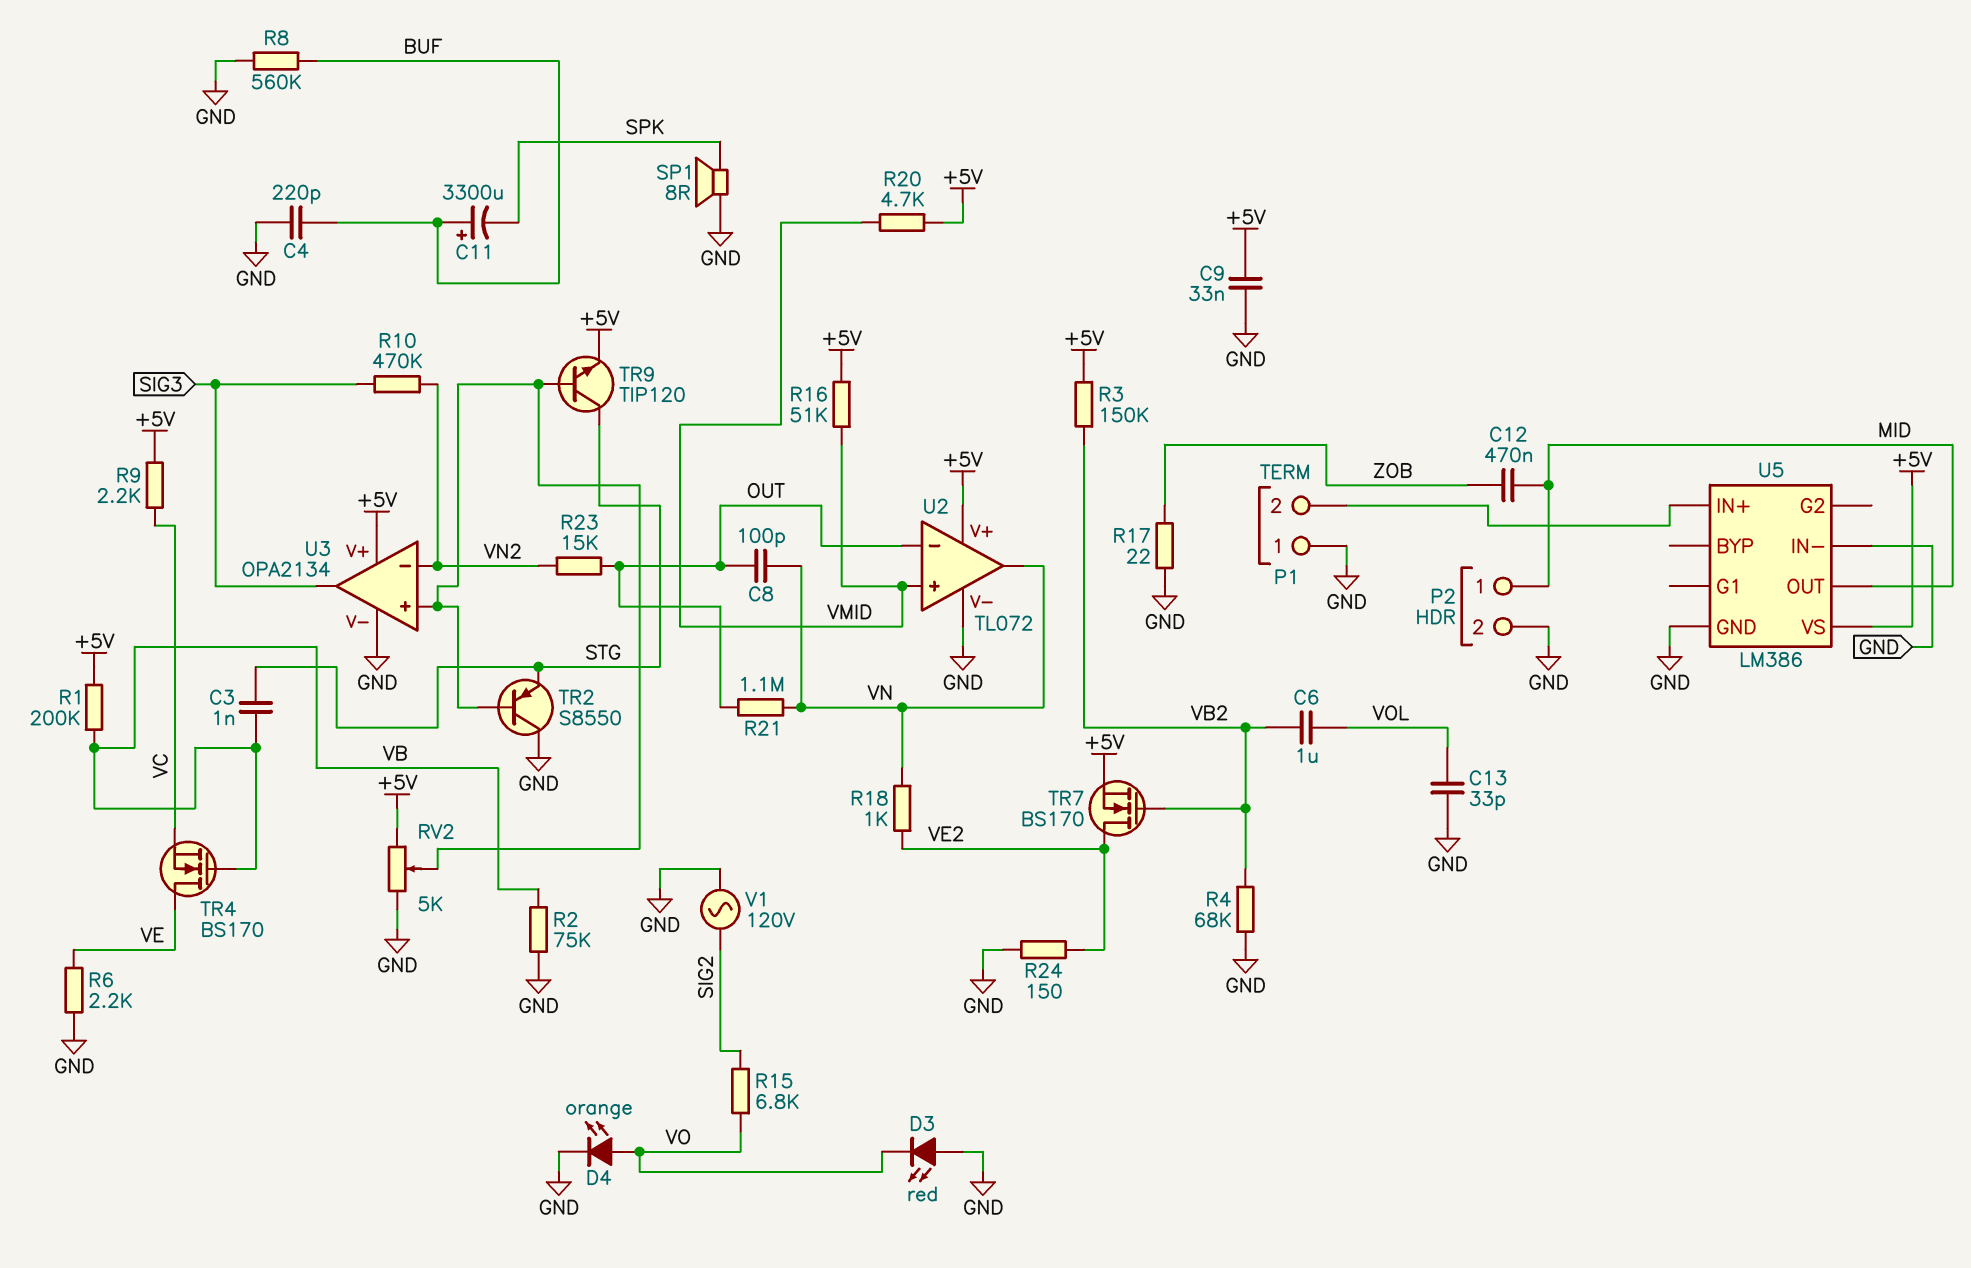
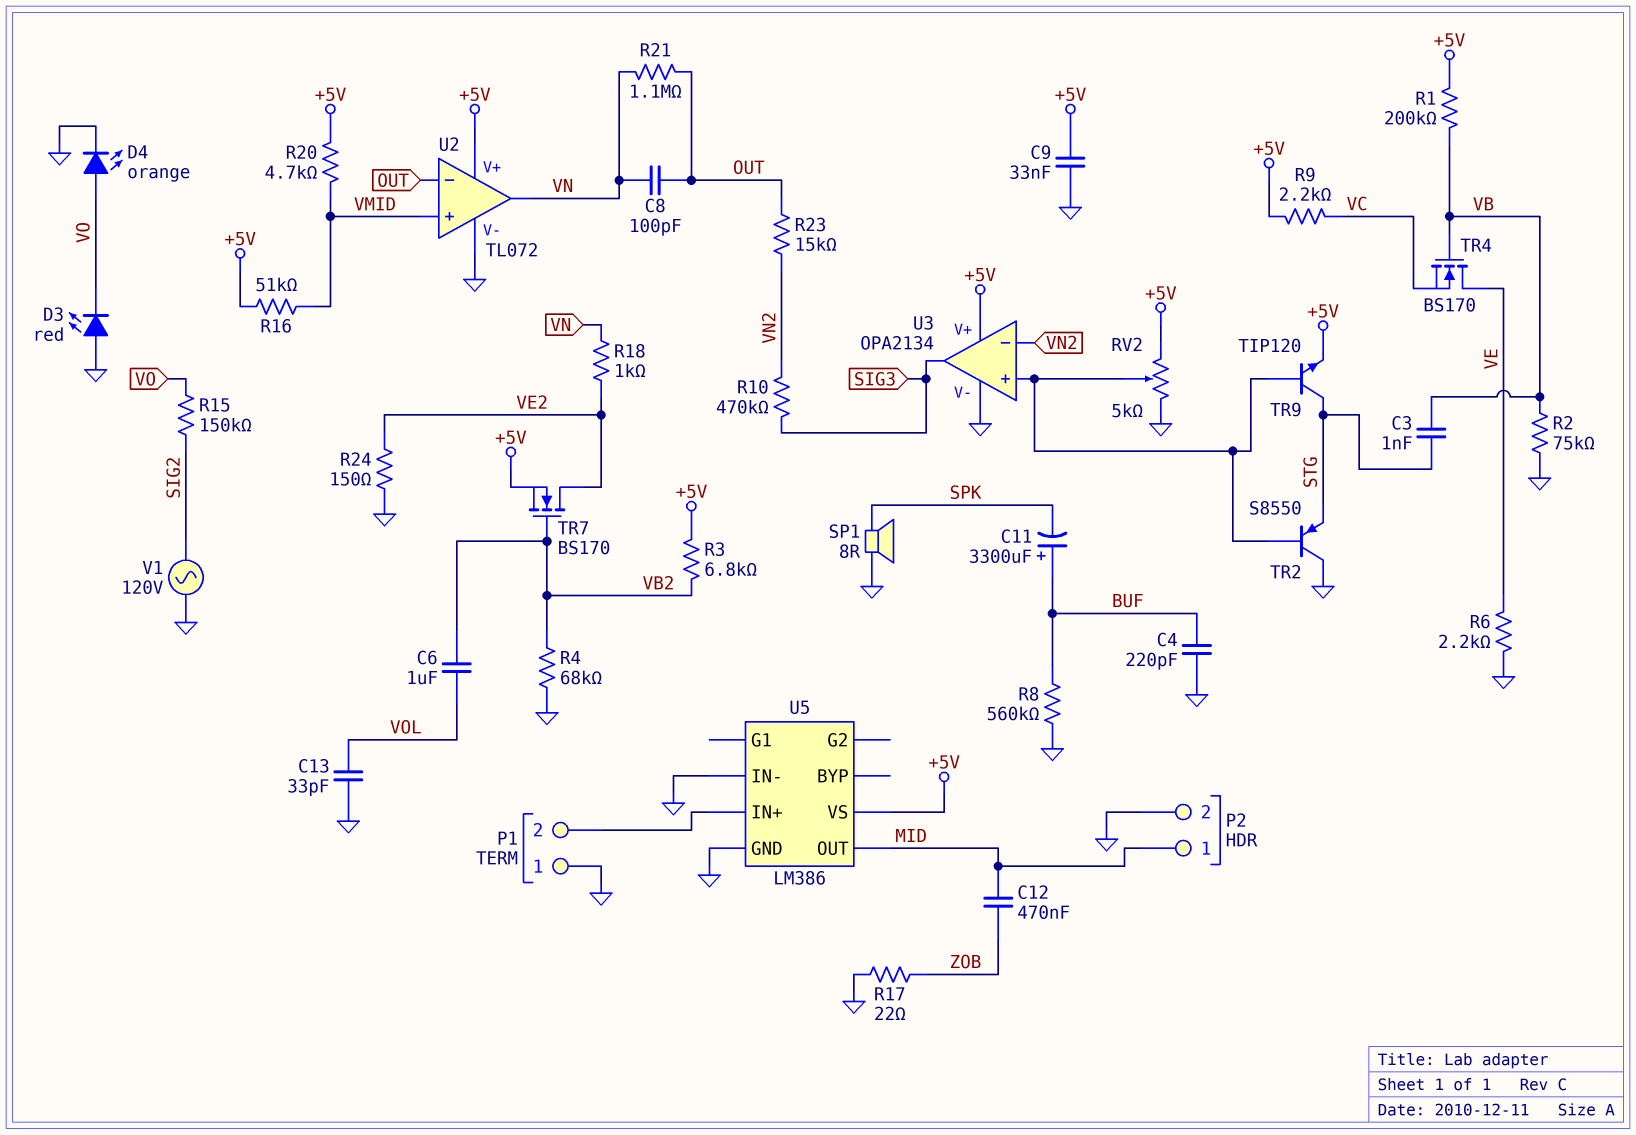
R3: 150k (+5V, VB2) -> 6.8k (+5V, VB2)
R15: 6.8k (SIG2, VO) -> 150k (SIG2, VO)

